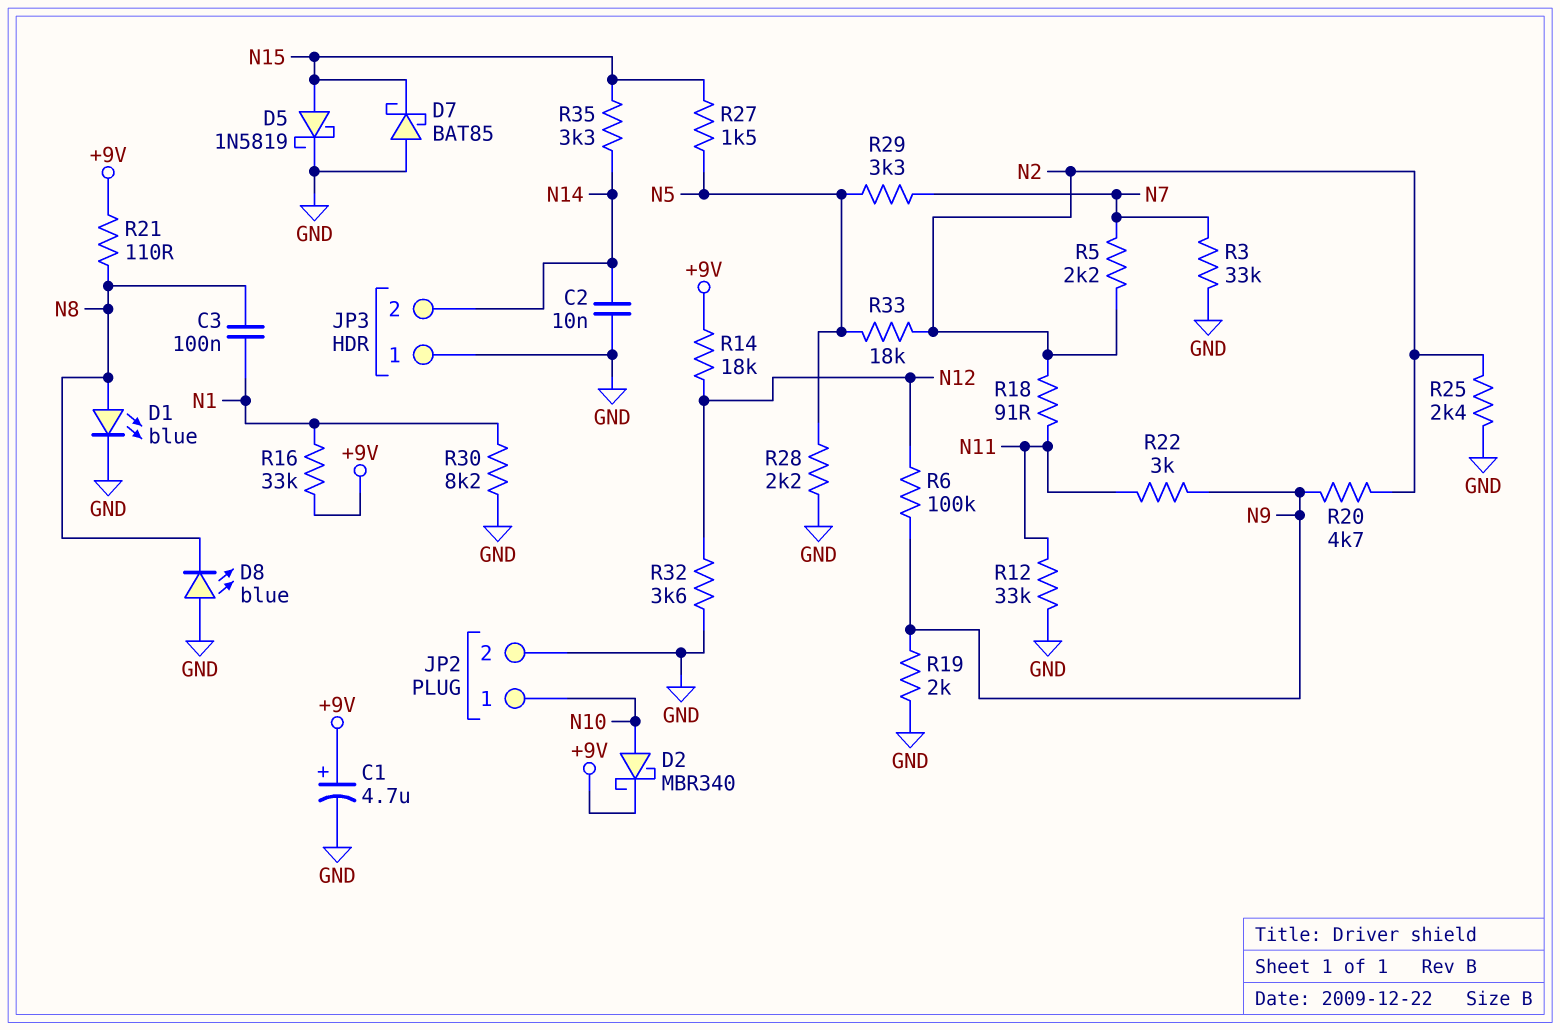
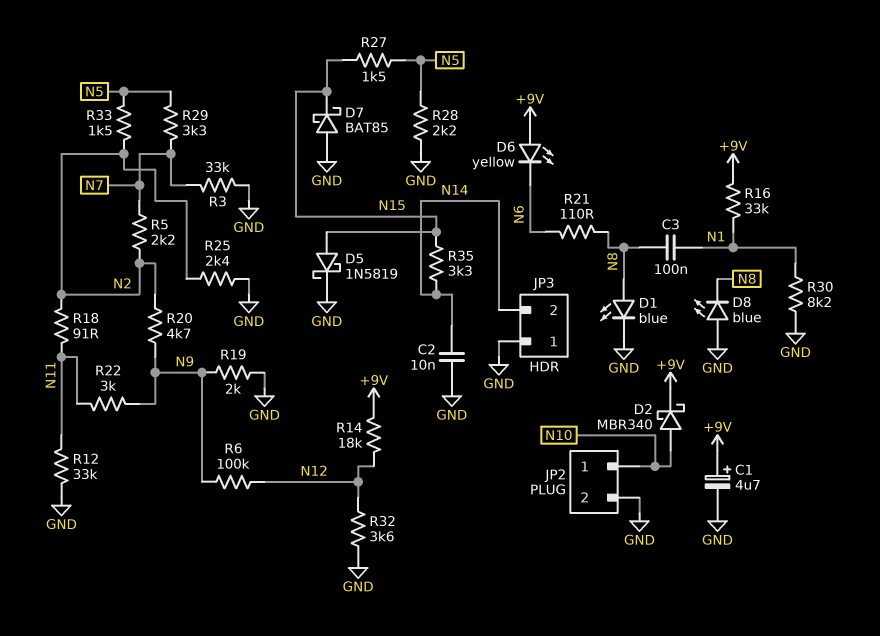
D6: none -> LED yellow (A +9V, K N6)
R21: 110 (+9V, N8) -> 110 (N6, N8)
R33: 18k (N2, N5) -> 1.5k (N2, N5)

